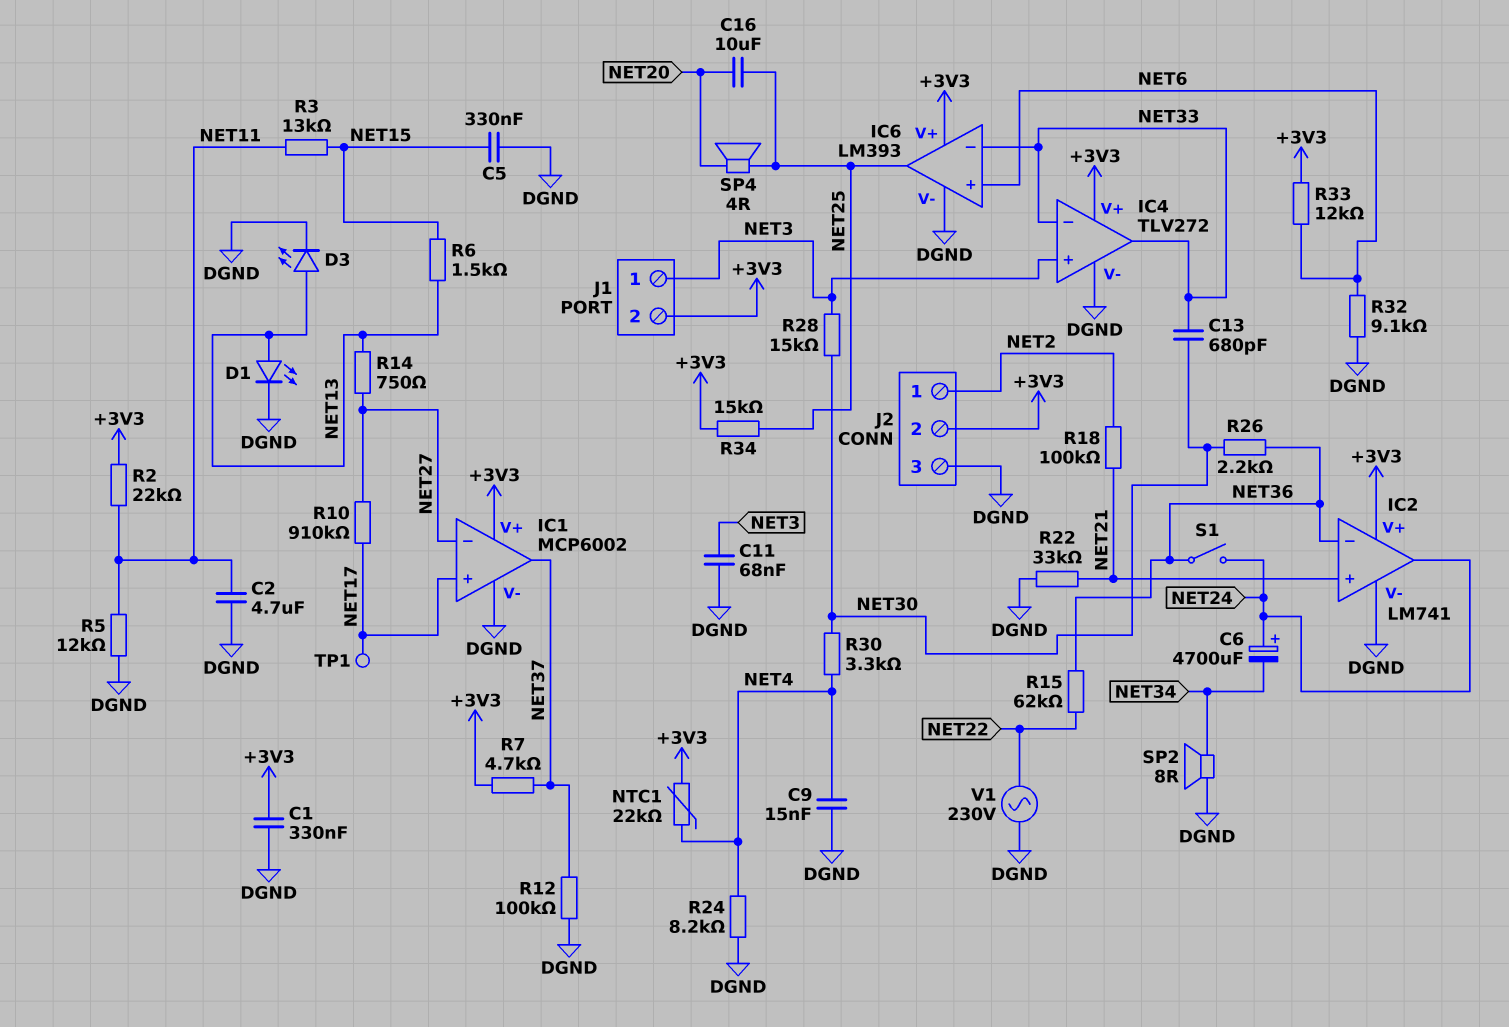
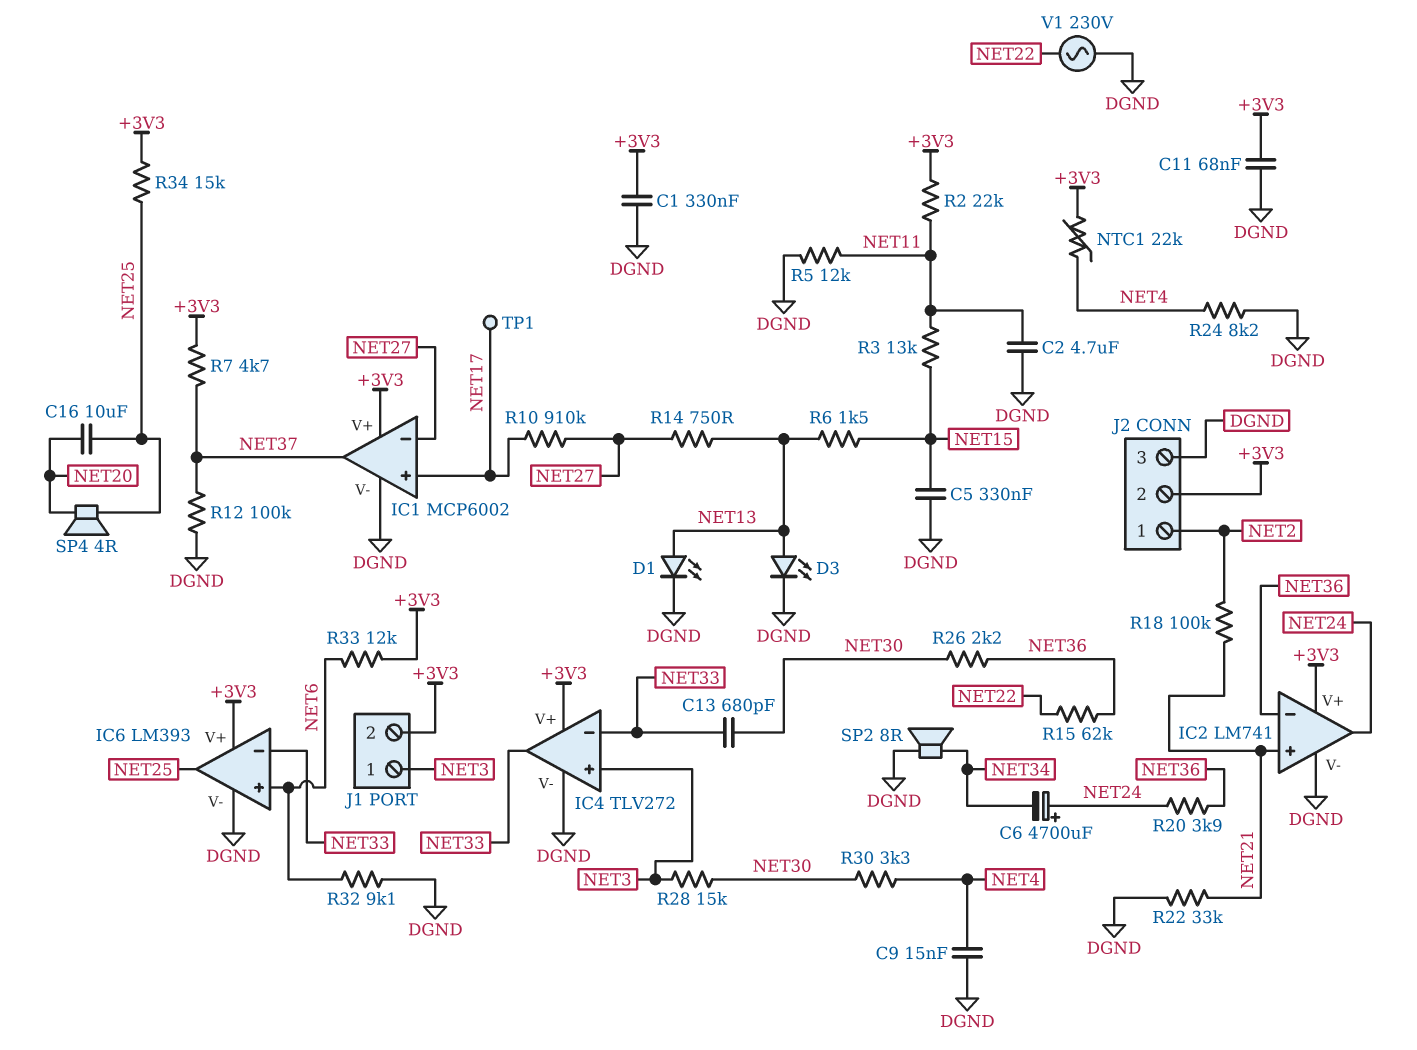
C11: 68nF (DGND, NET3) -> 68nF (+3V3, DGND)
R20: none -> 3.9k (NET24, NET36)
S1: switch (NET24, NET36) -> none

